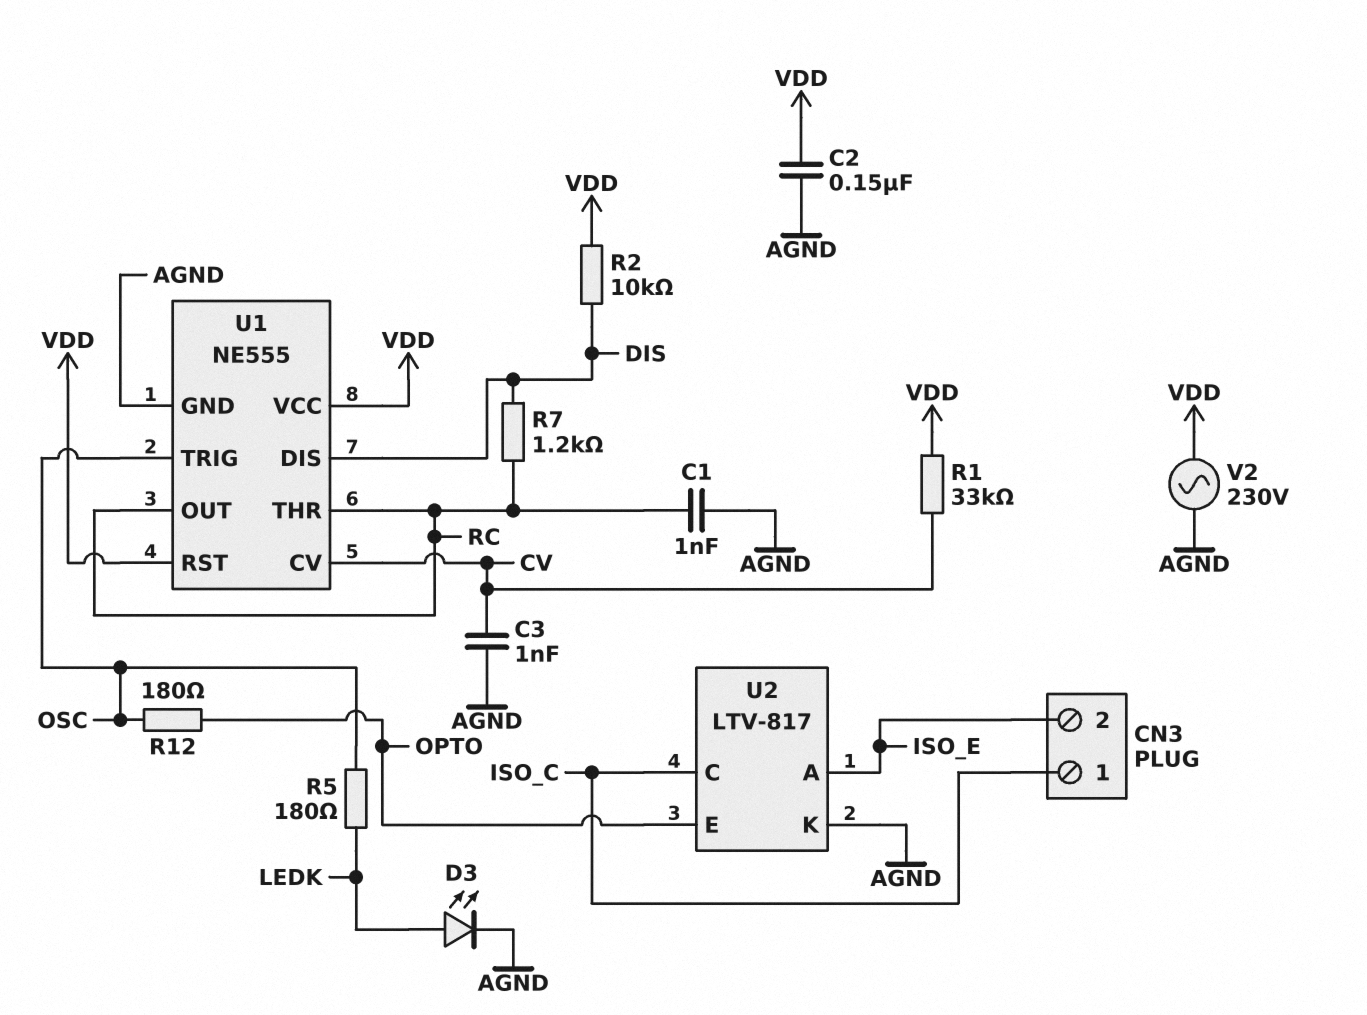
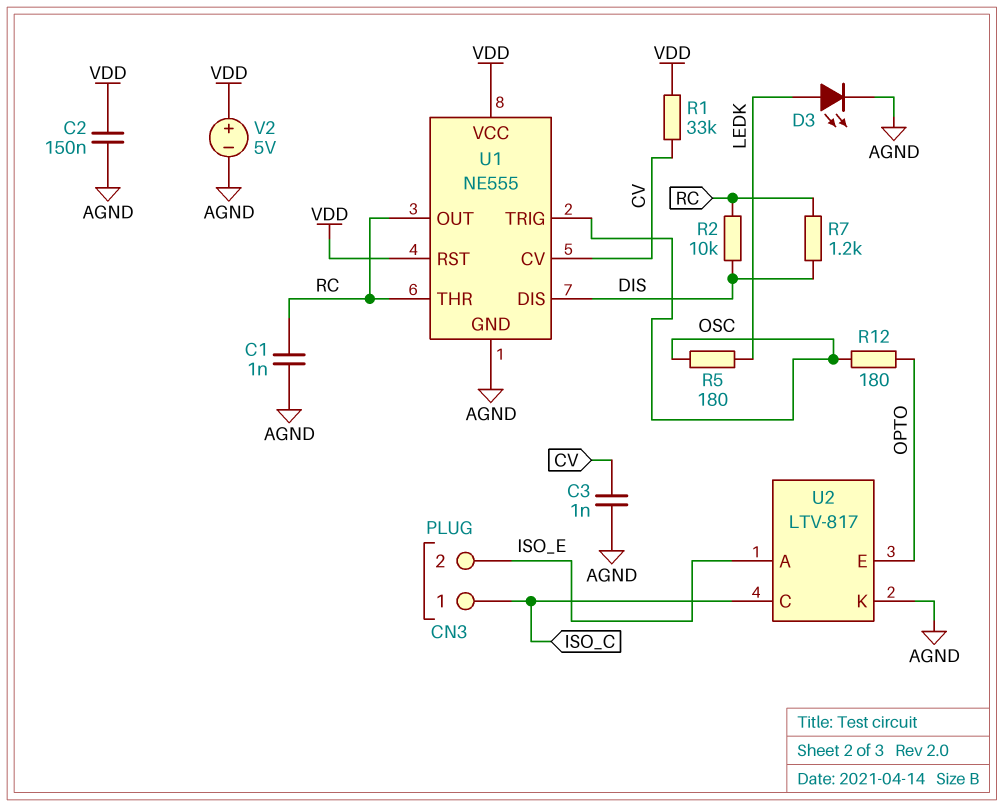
R2: 10k (DIS, VDD) -> 10k (DIS, RC)
V2: AC 230V (AGND, VDD) -> 5V (plus VDD, minus AGND)

